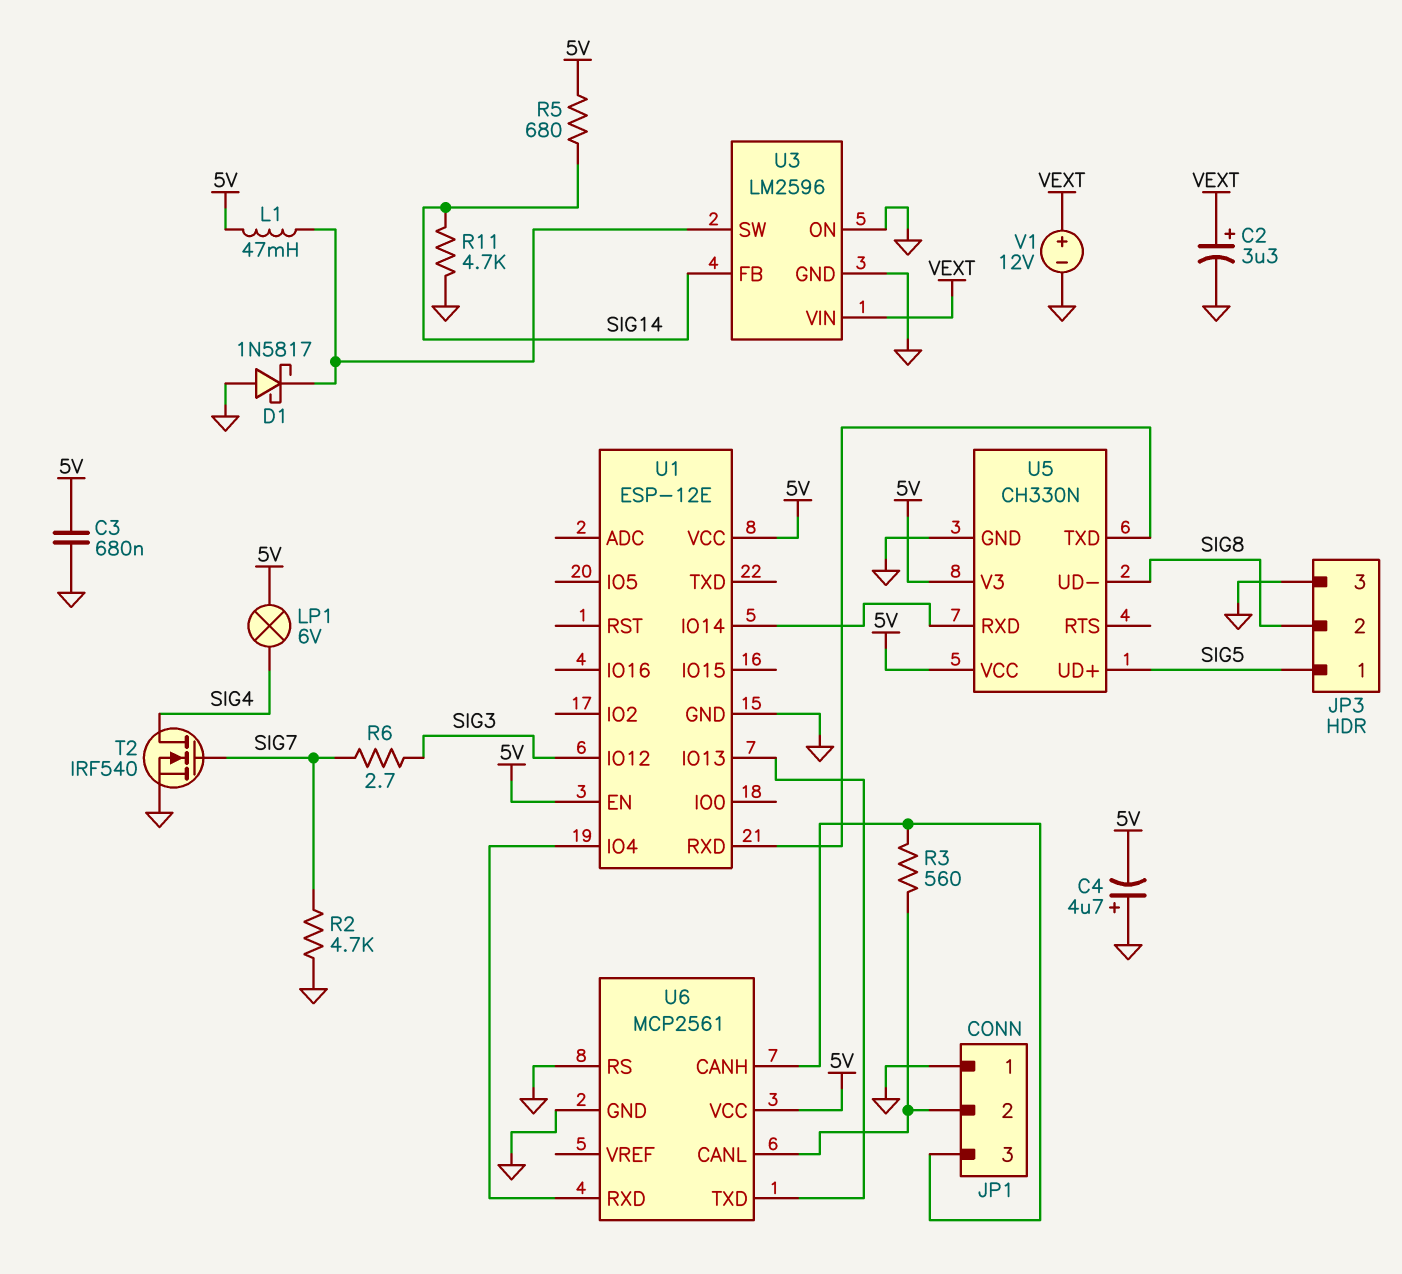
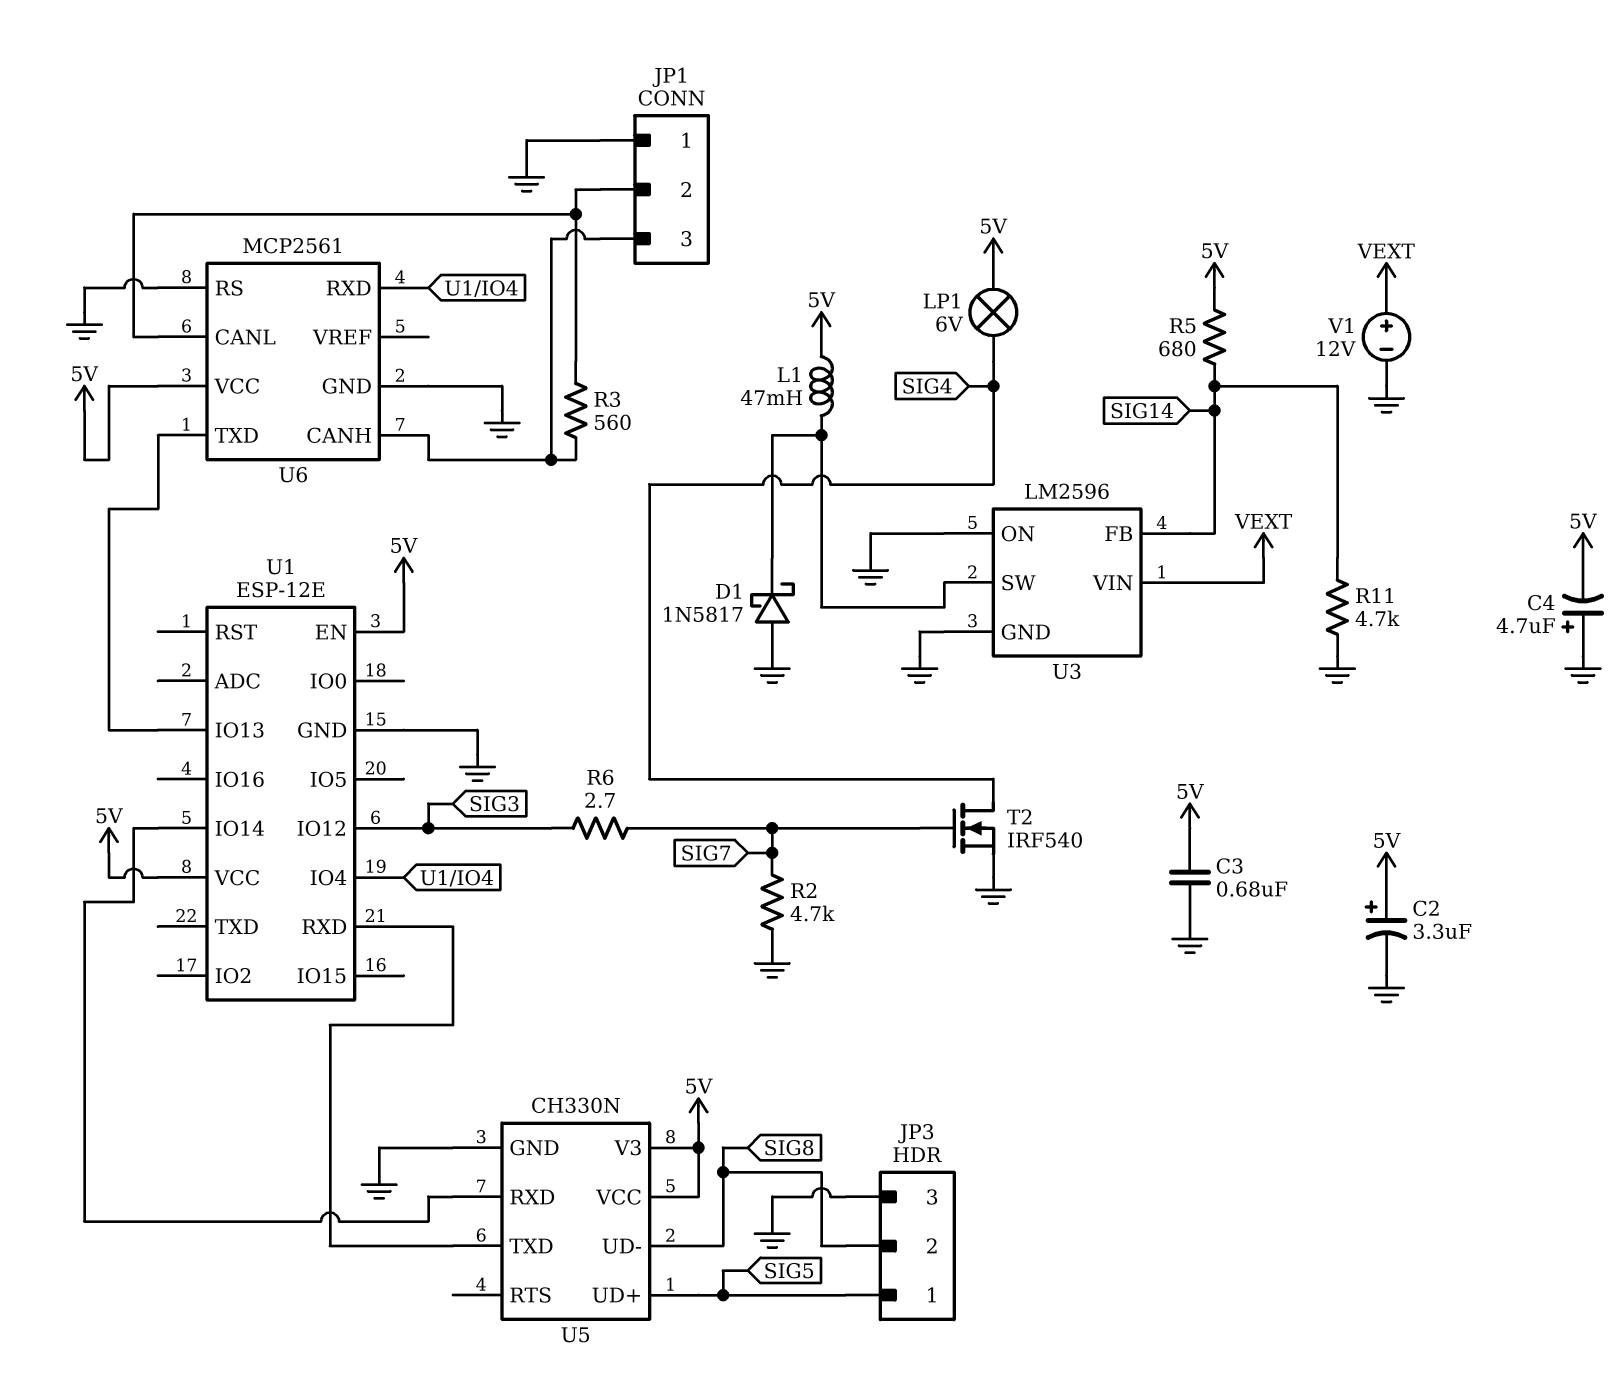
C2: 3.3uF (plus VEXT, minus GND) -> 3.3uF (plus 5V, minus GND)

